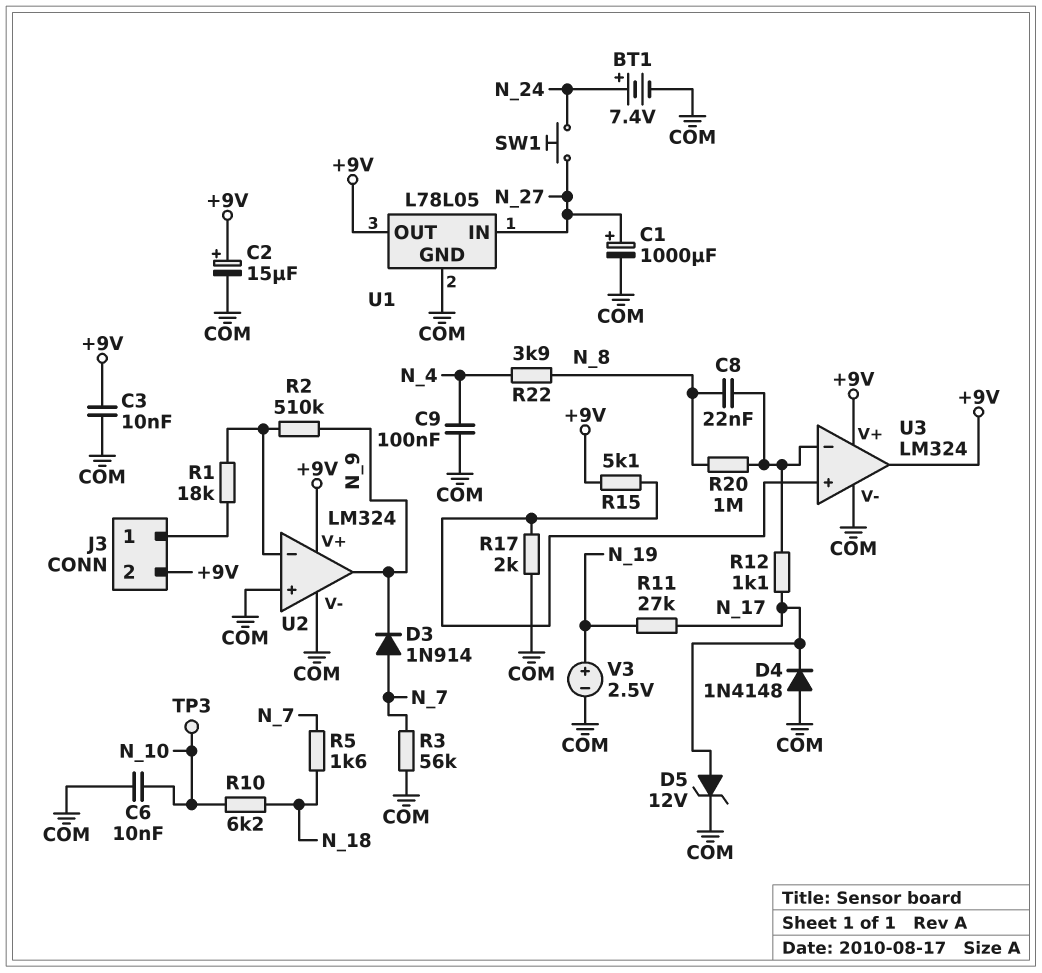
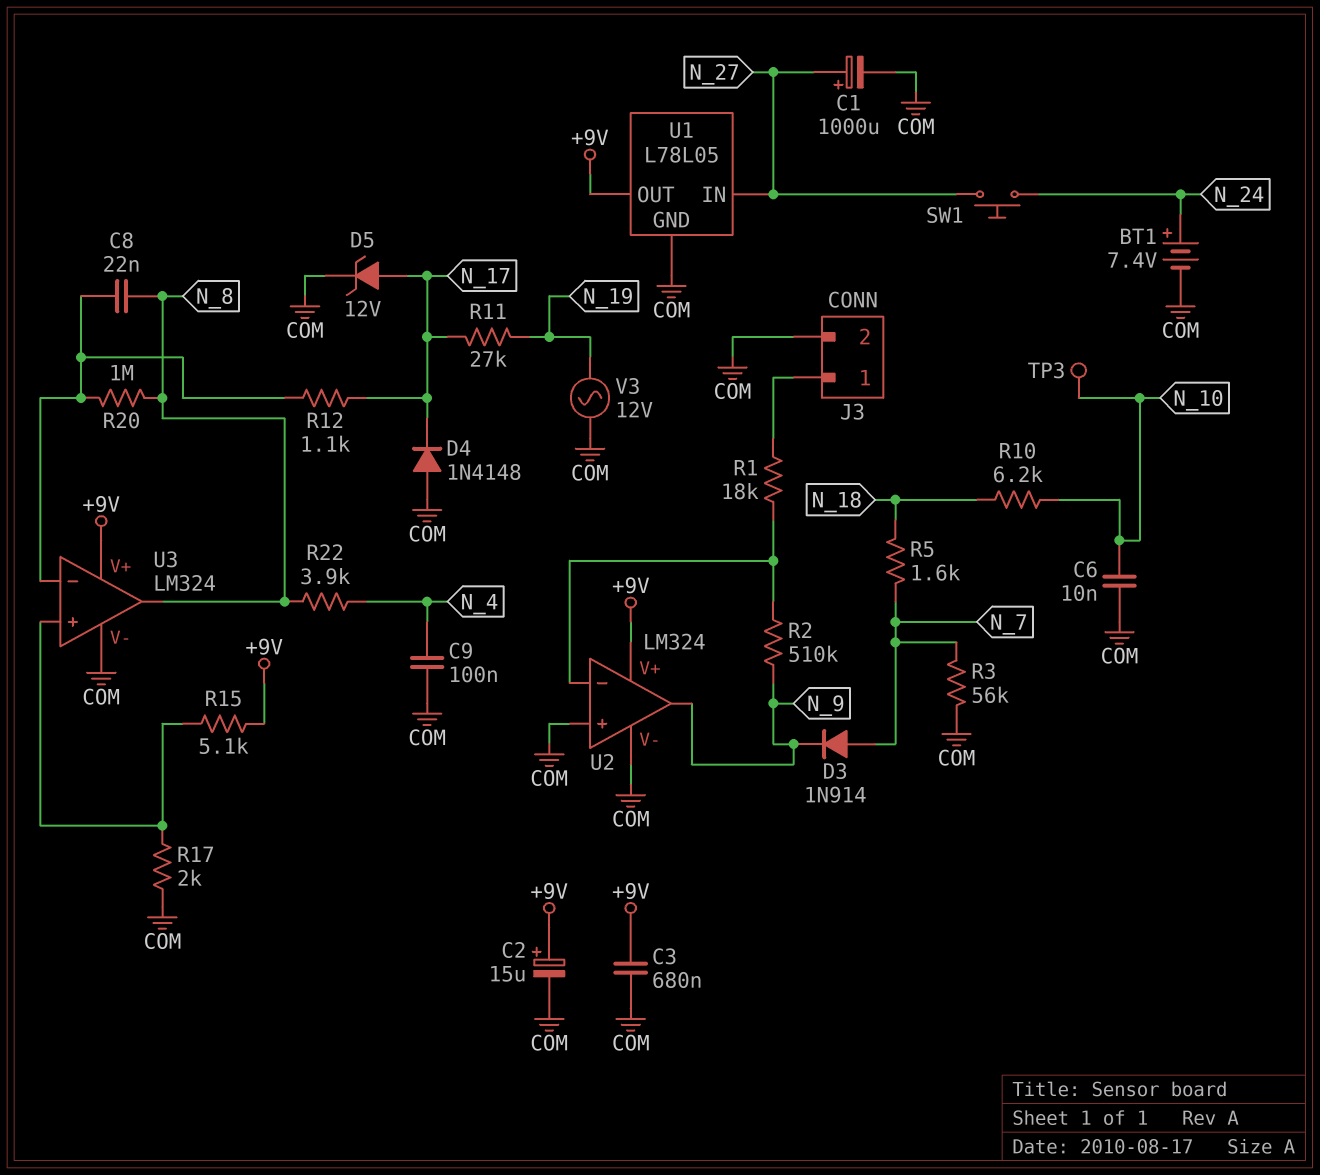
C3: 10nF (+9V, COM) -> 680nF (+9V, COM)
J3 pin 2: +9V -> COM
U3 pin out: +9V -> N_8
V3: 2.5V (plus N_19, minus COM) -> AC 12V (COM, N_19)

